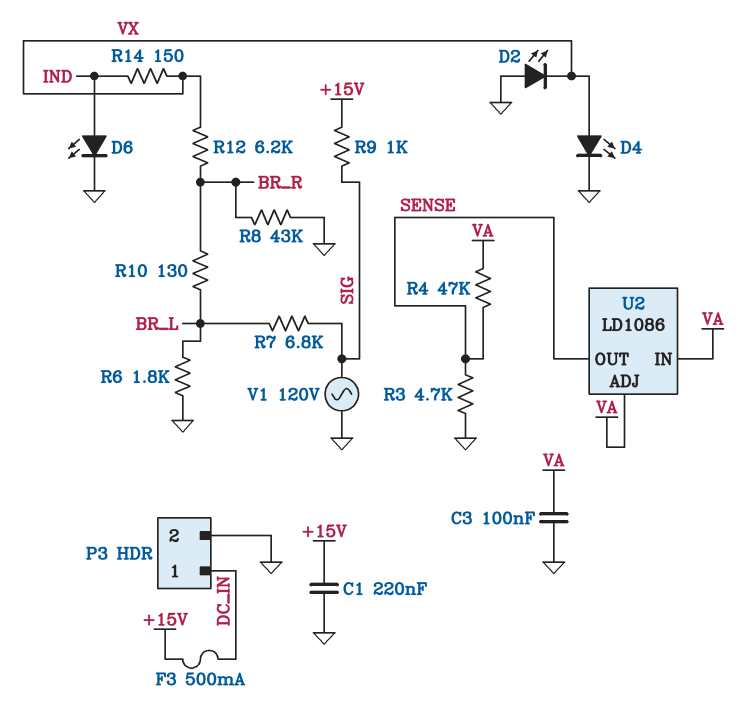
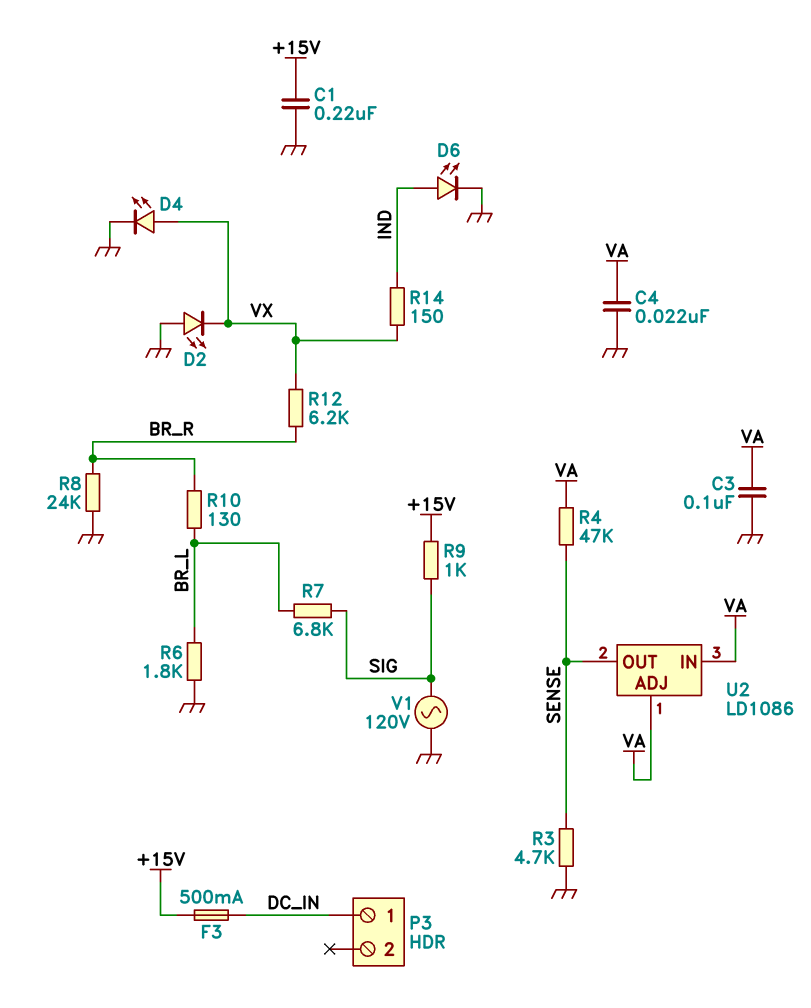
C4: none -> 22nF (GND, VA)
P3 pin 2: GND -> none
R8: 43k (BR_R, GND) -> 24k (BR_R, GND)

